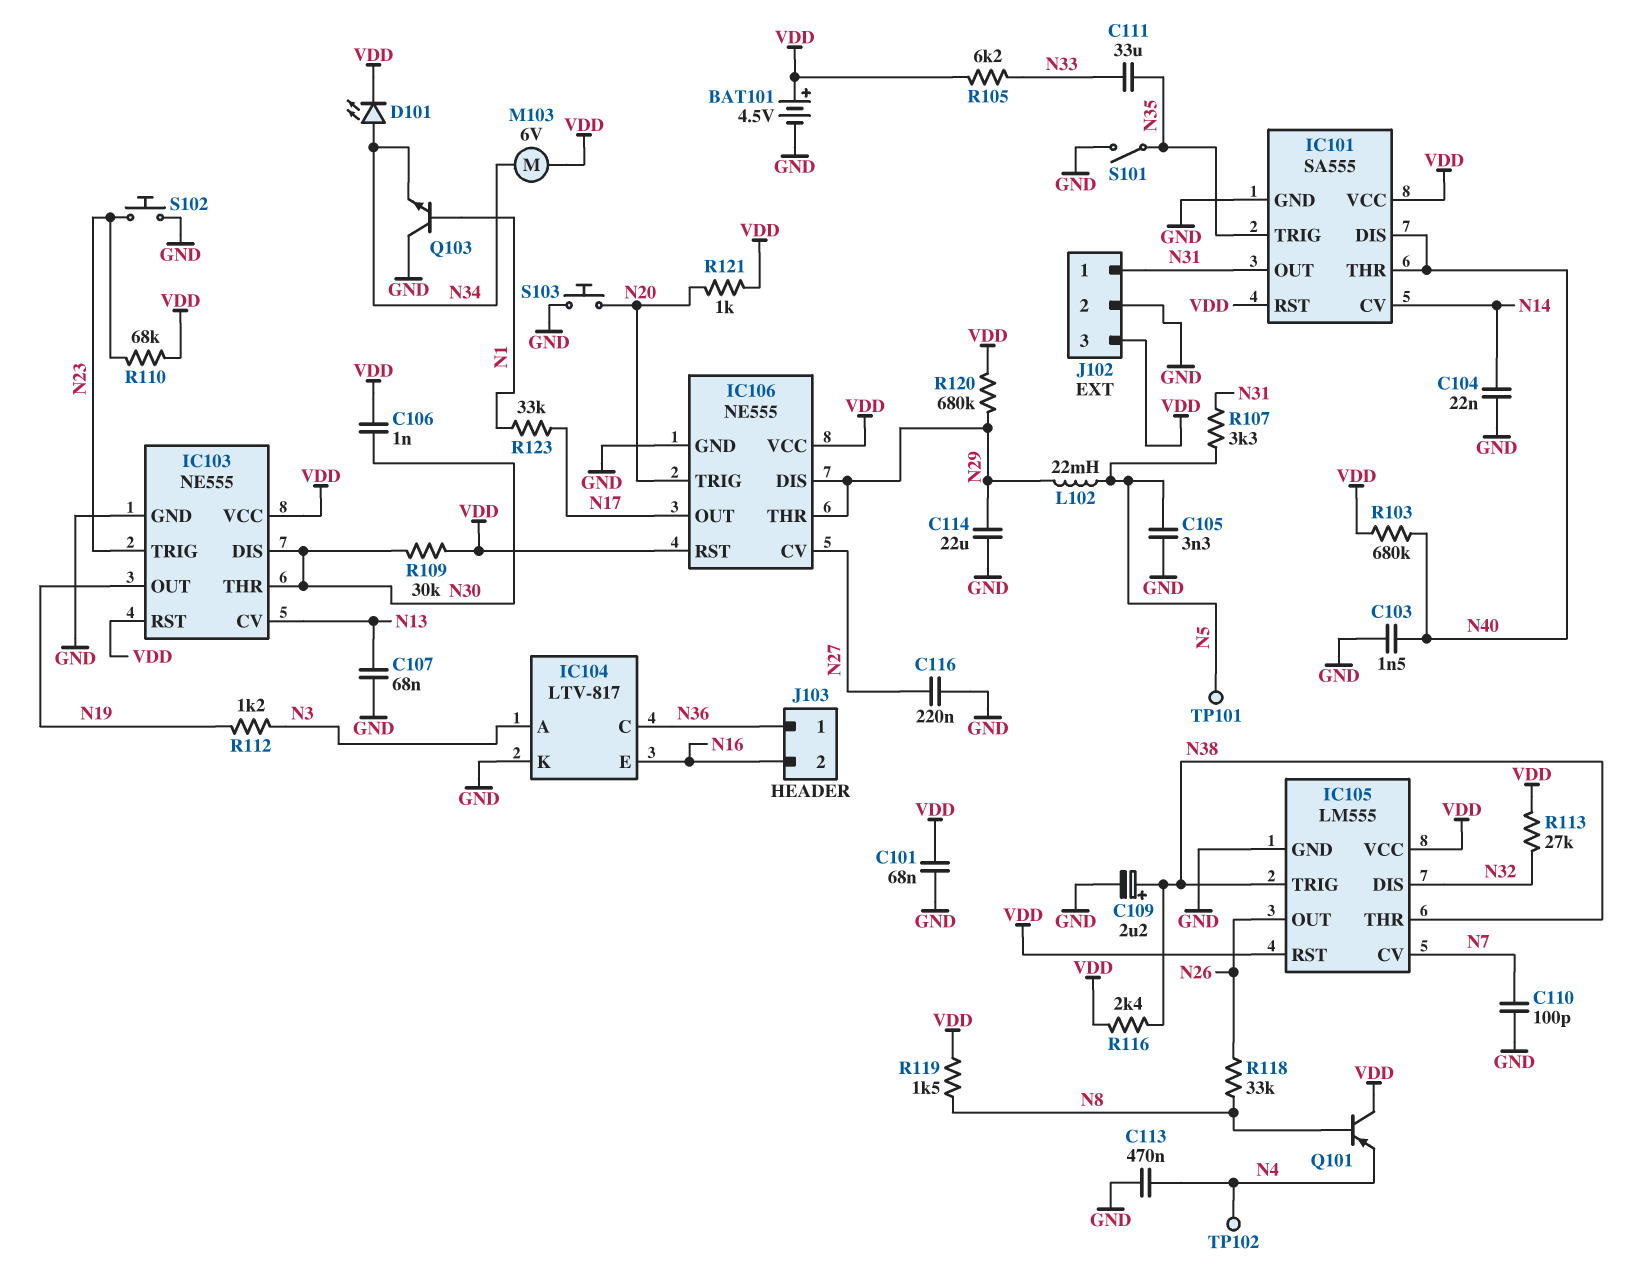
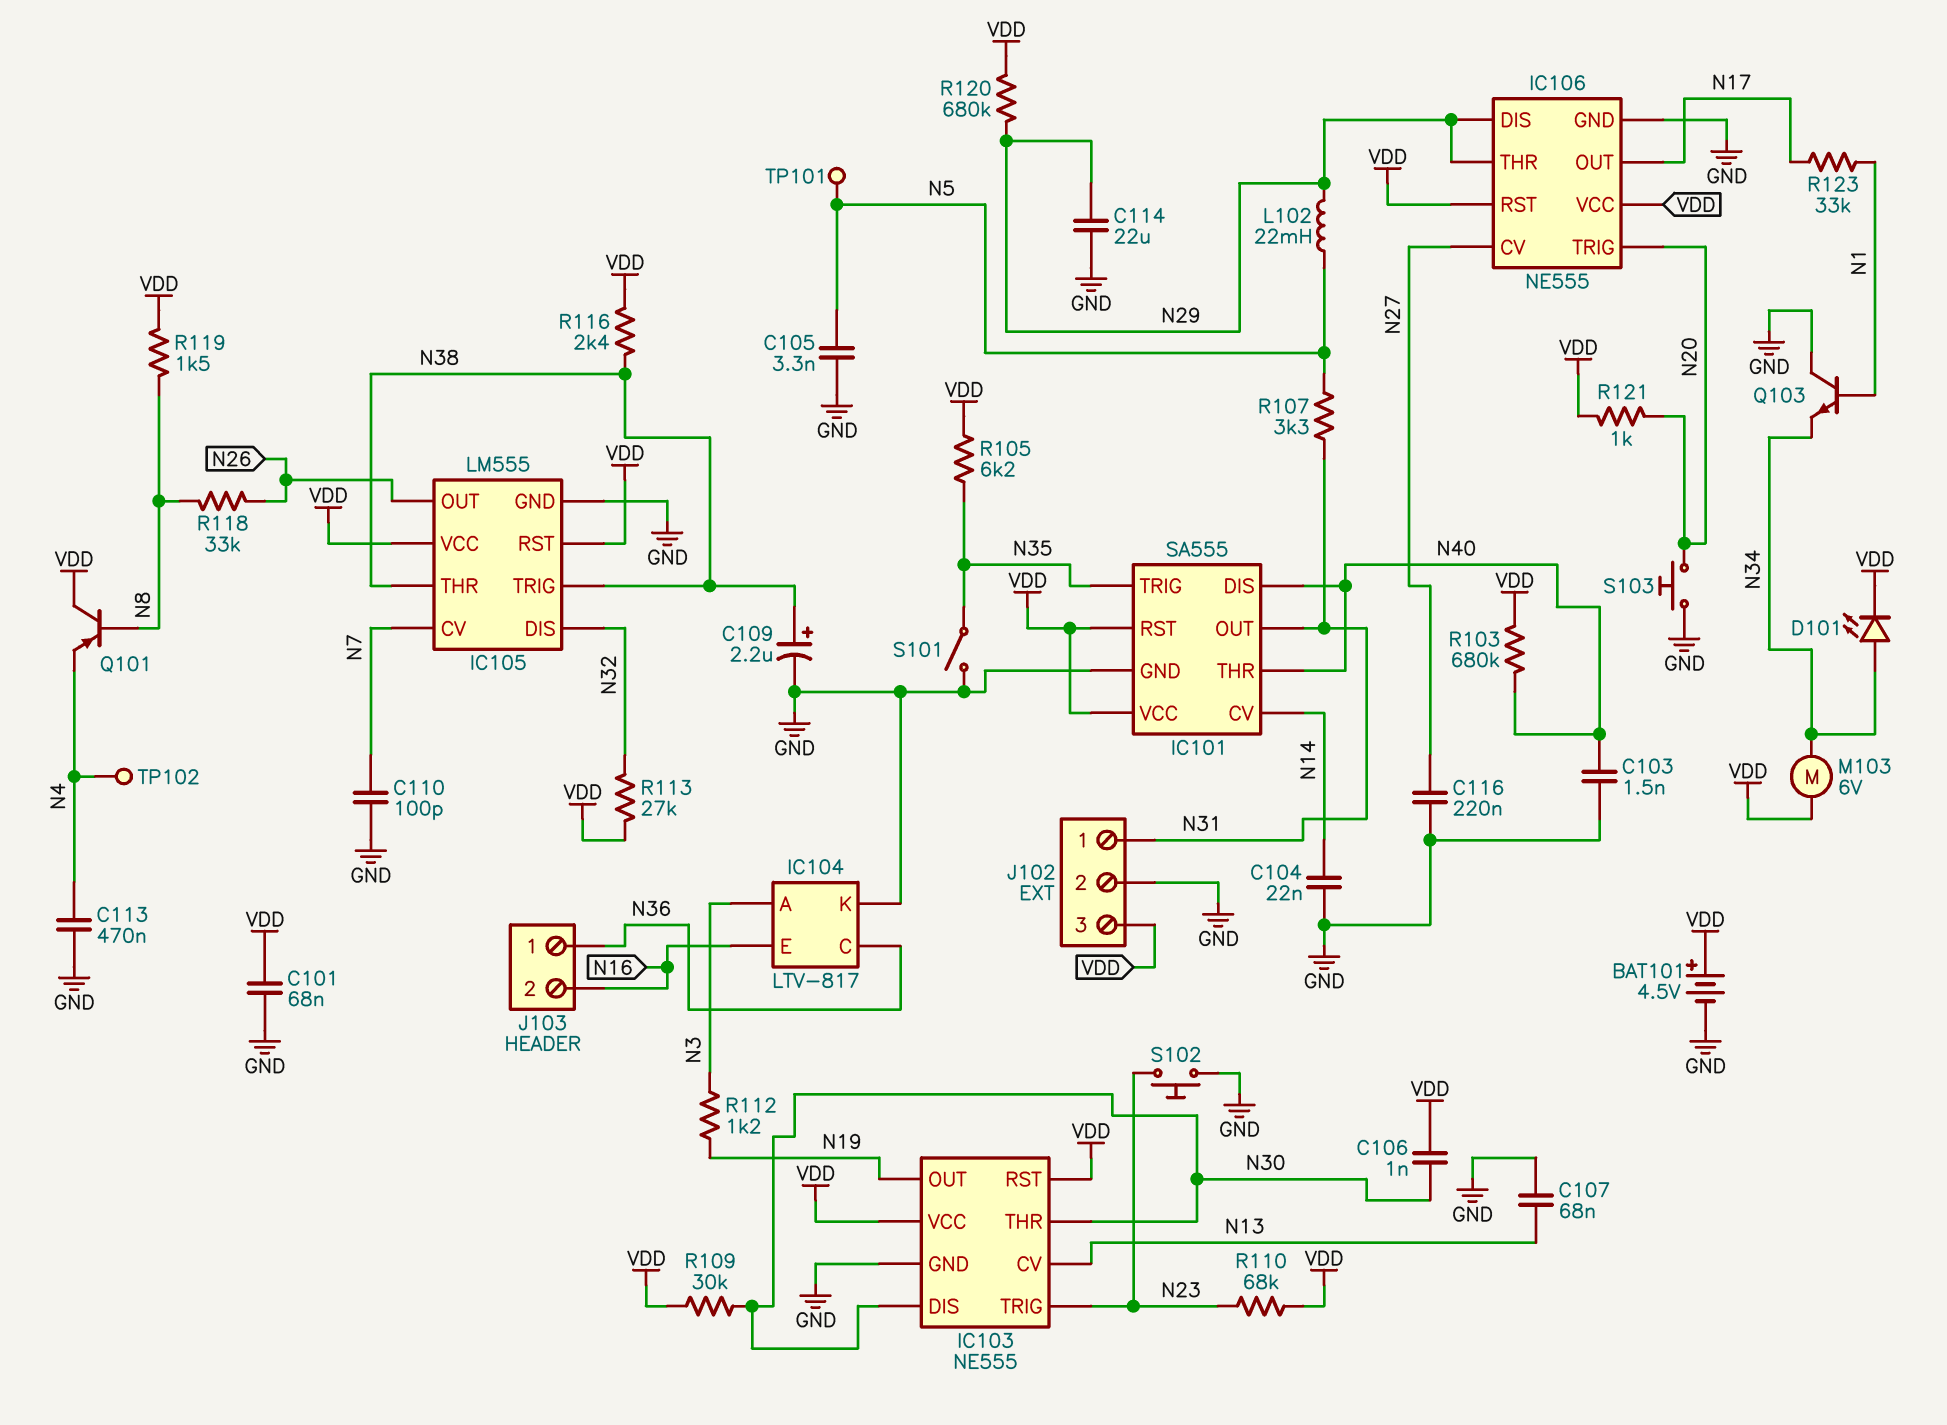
C111: 33uF (N33, N35) -> none
R105: 6.2k (N33, VDD) -> 6.2k (N35, VDD)

